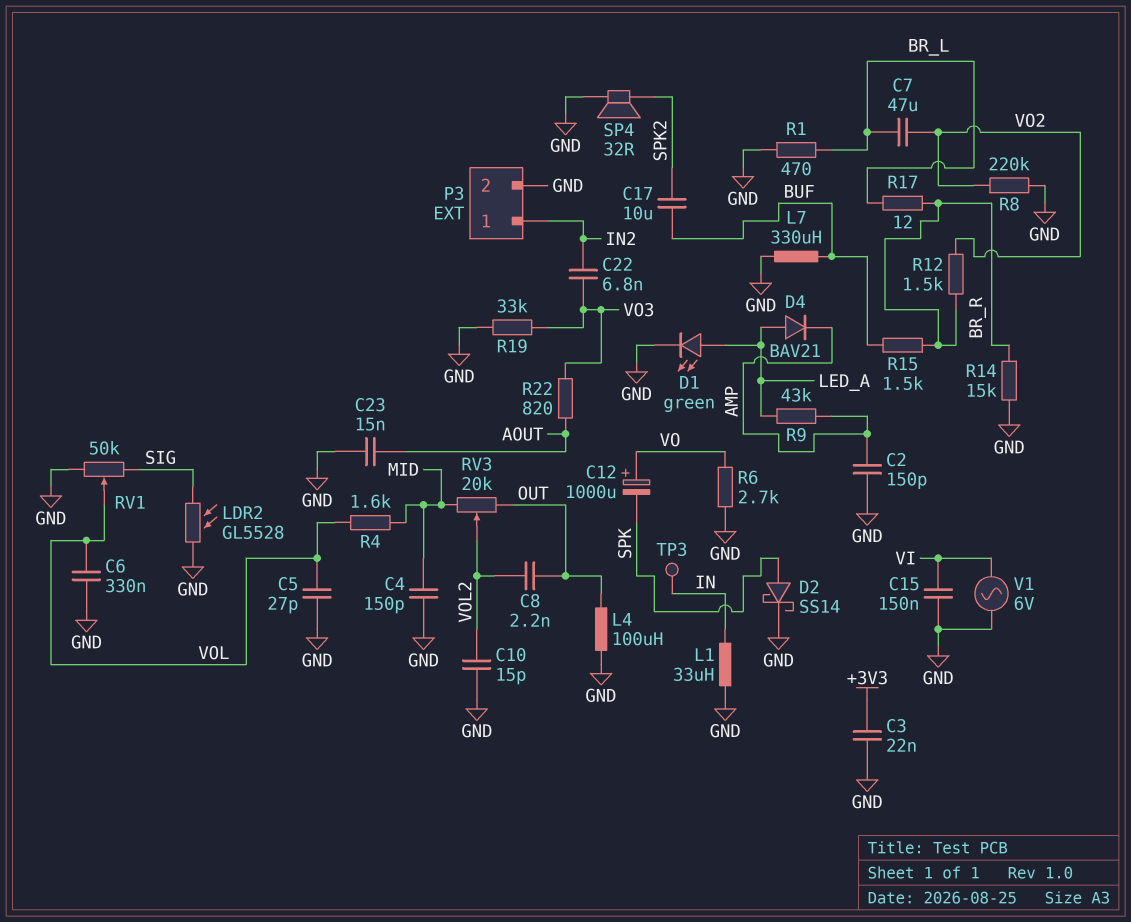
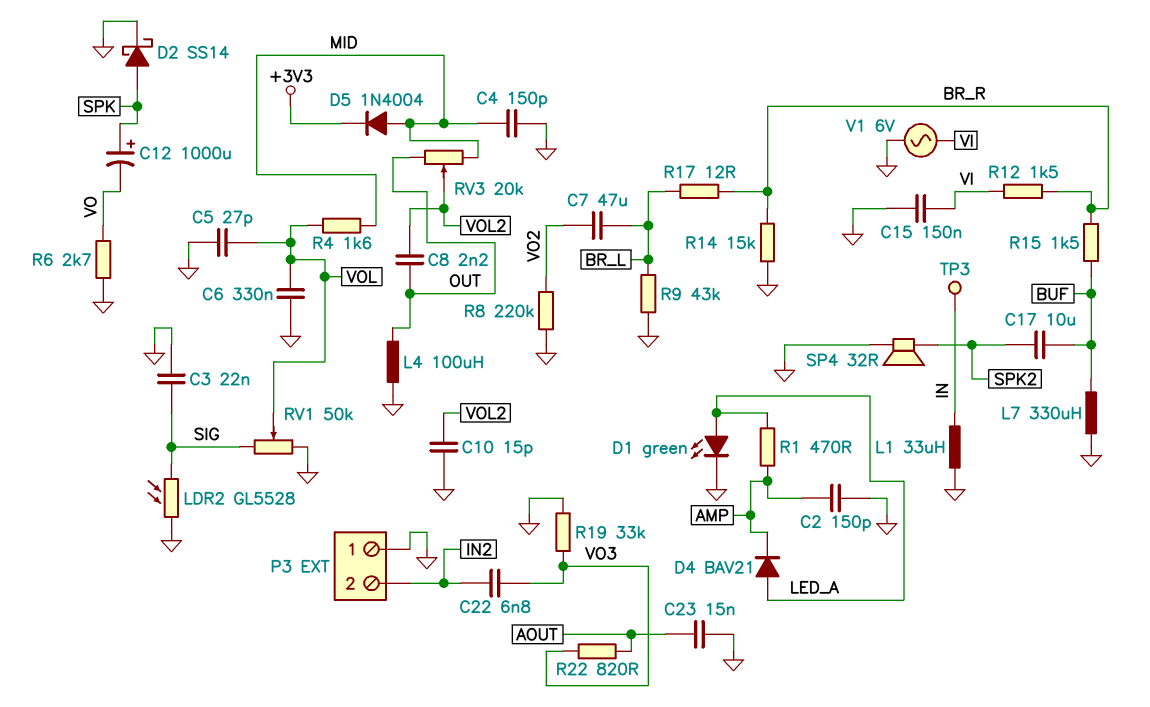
C3: 22nF (+3V3, GND) -> 22nF (GND, SIG)
C12: 1000uF (plus VO, minus SPK) -> 1000uF (plus SPK, minus VO)
D5: none -> diode 1N4004 (A MID, K +3V3)
P3 pin 1: IN2 -> GND
P3 pin 2: GND -> IN2
R1: 470 (BR_L, GND) -> 470 (AMP, LED_A)
R9: 43k (AMP, LED_A) -> 43k (BR_L, GND)
R12: 1.5k (BR_R, VO2) -> 1.5k (BR_R, VI)

